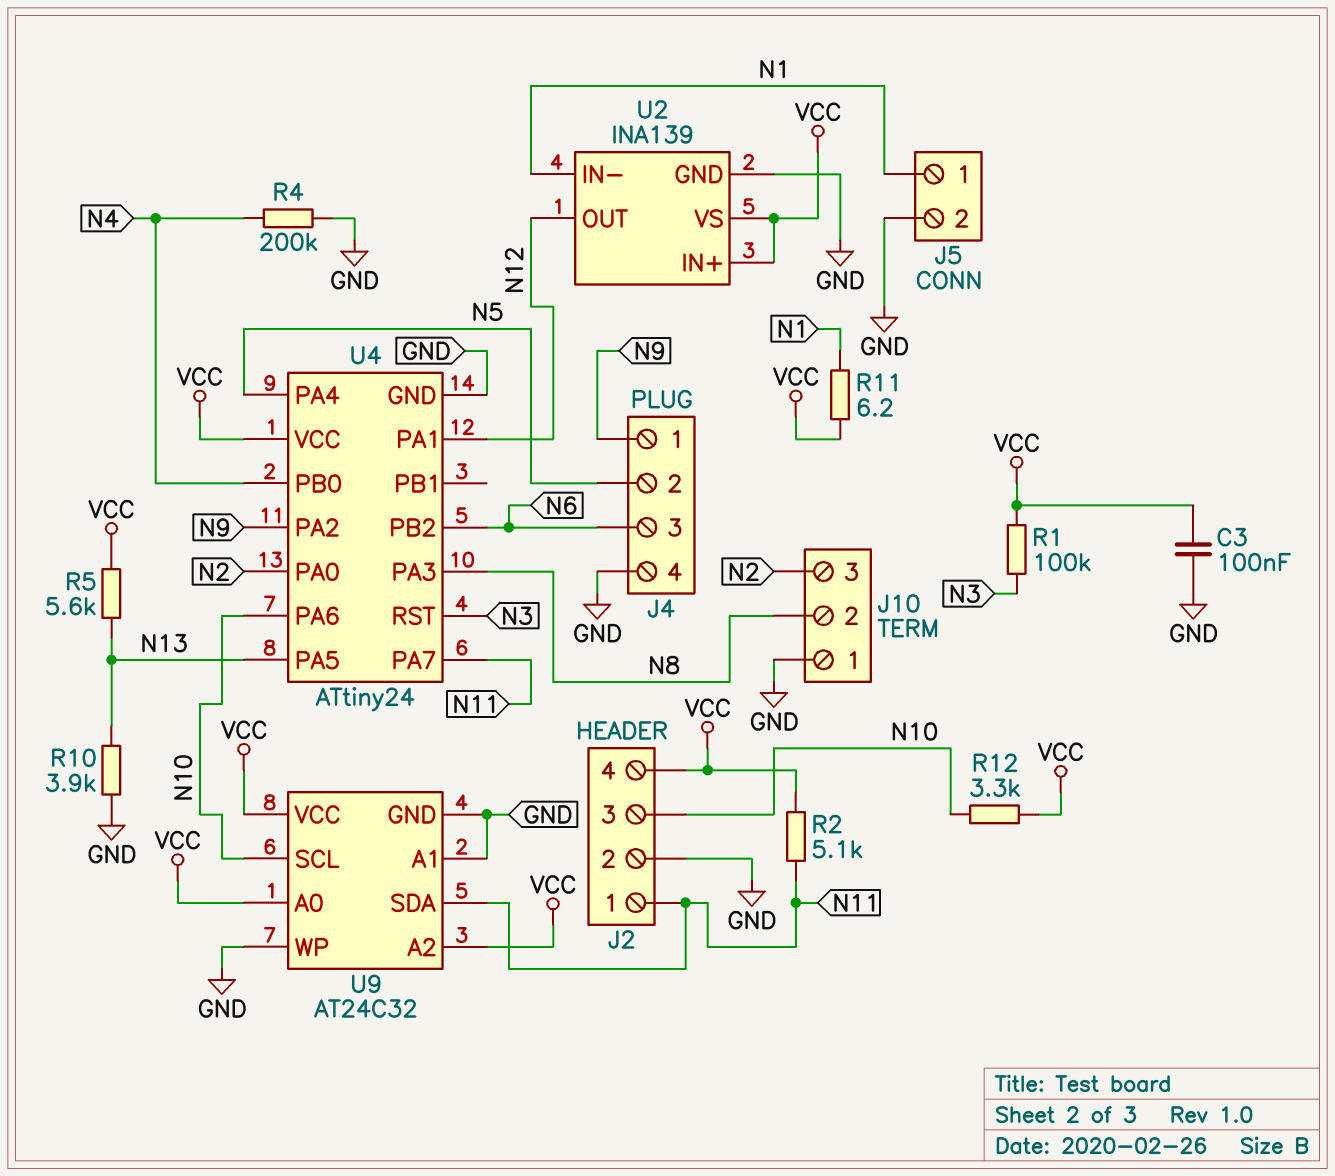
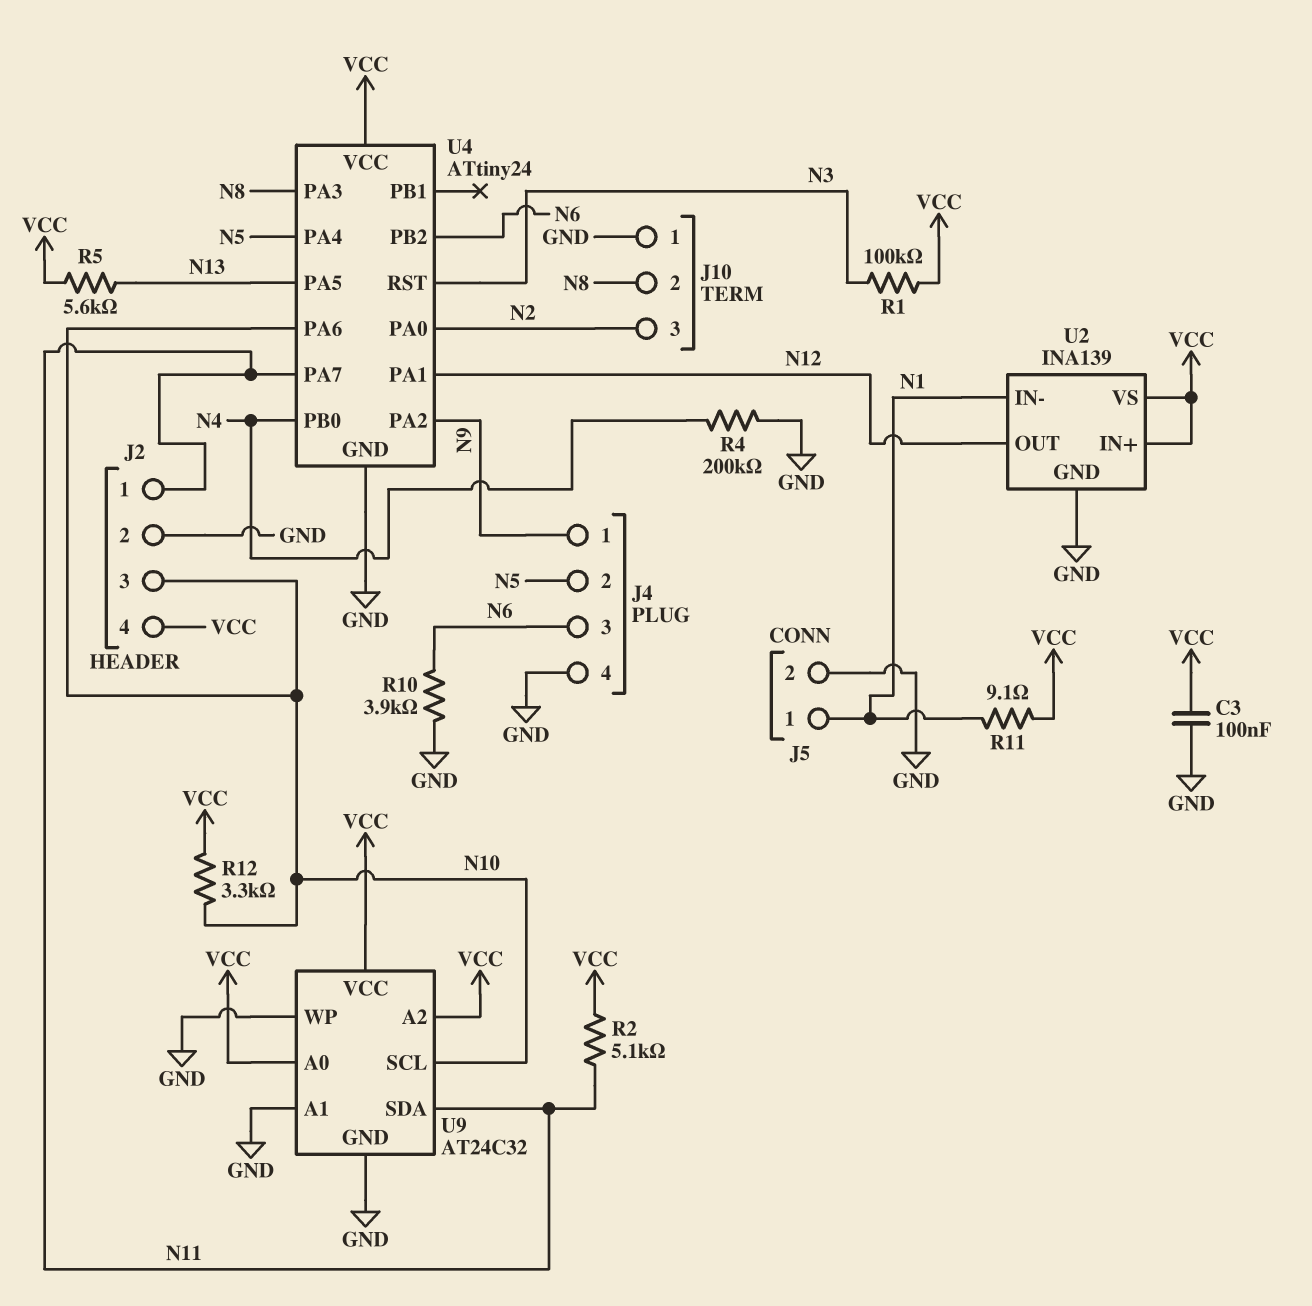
R10: 3.9k (GND, N13) -> 3.9k (GND, N6)
R11: 6.2 (N1, VCC) -> 9.1 (N1, VCC)

